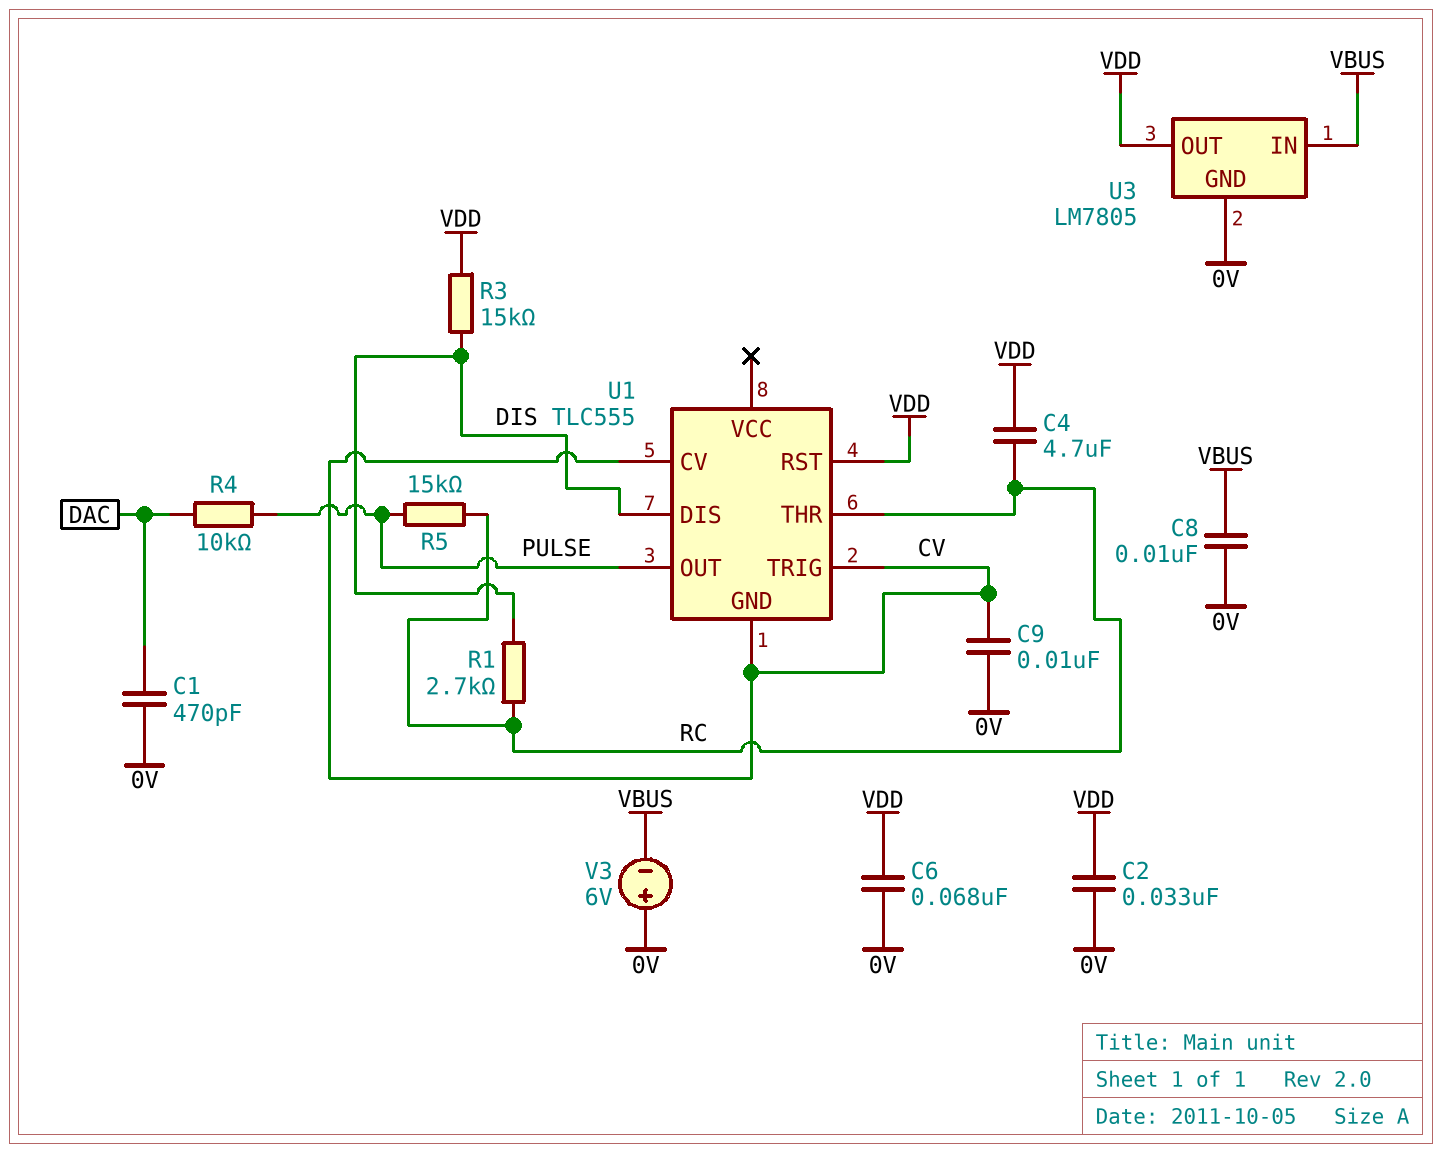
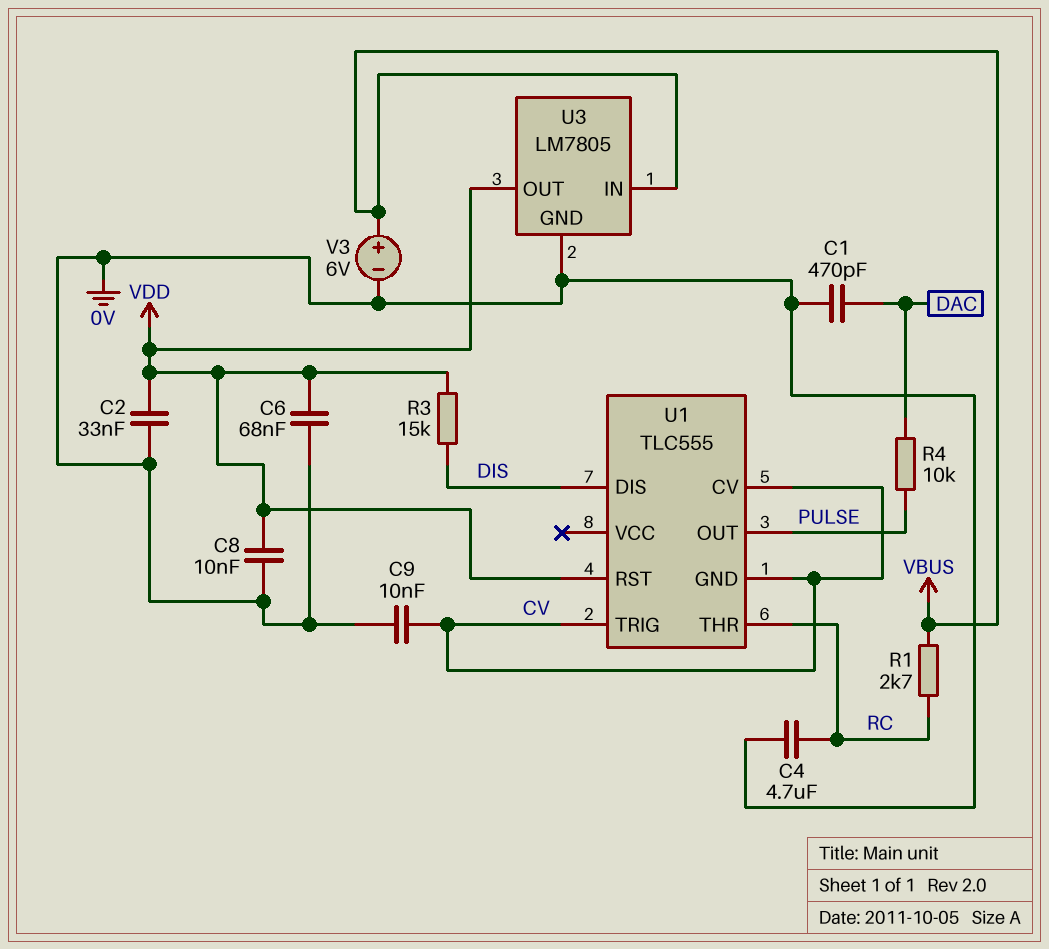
C4: 4.7uF (RC, VDD) -> 4.7uF (0V, RC)
C8: 10nF (0V, VBUS) -> 10nF (0V, VDD)
R1: 2.7k (DIS, RC) -> 2.7k (RC, VBUS)
R5: 15k (PULSE, RC) -> none
V3: 6V (plus 0V, minus VBUS) -> 6V (plus VBUS, minus 0V)

